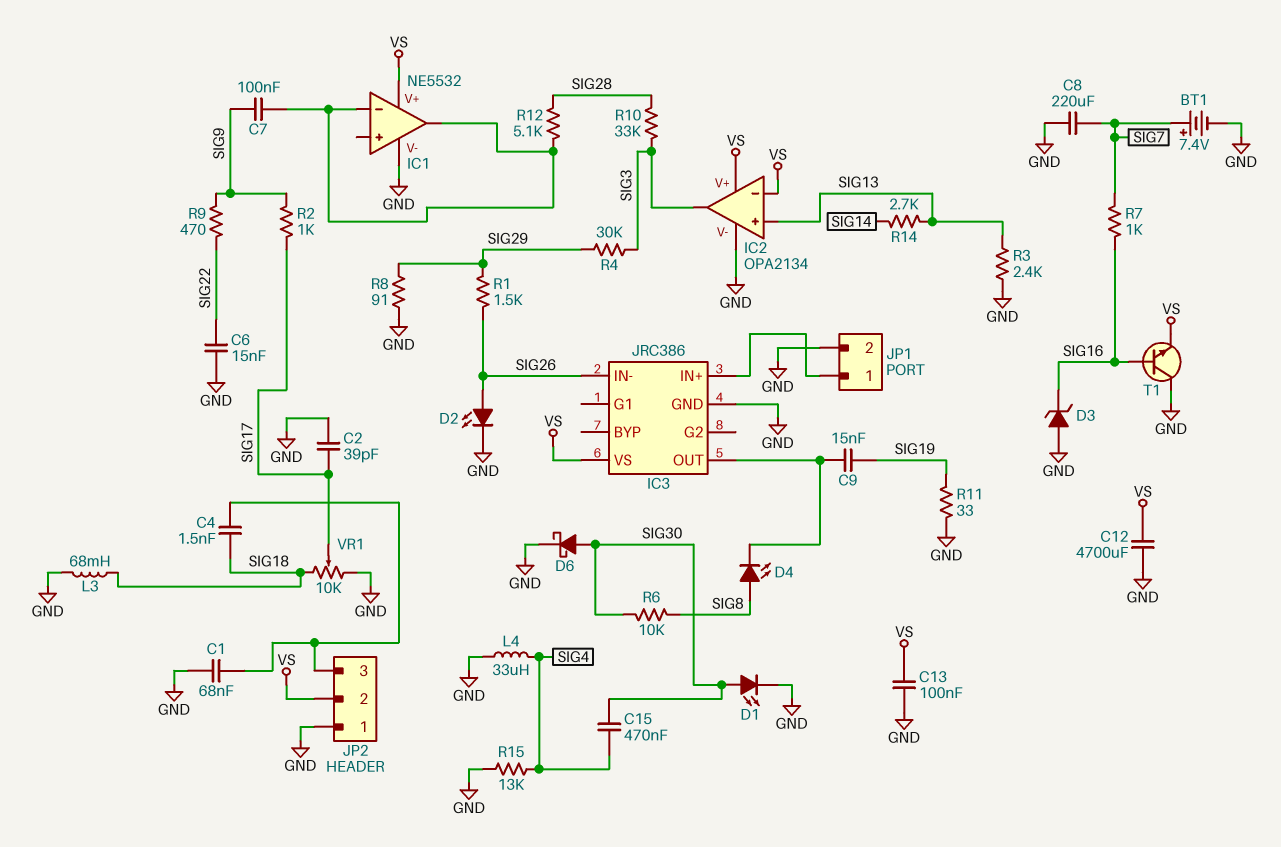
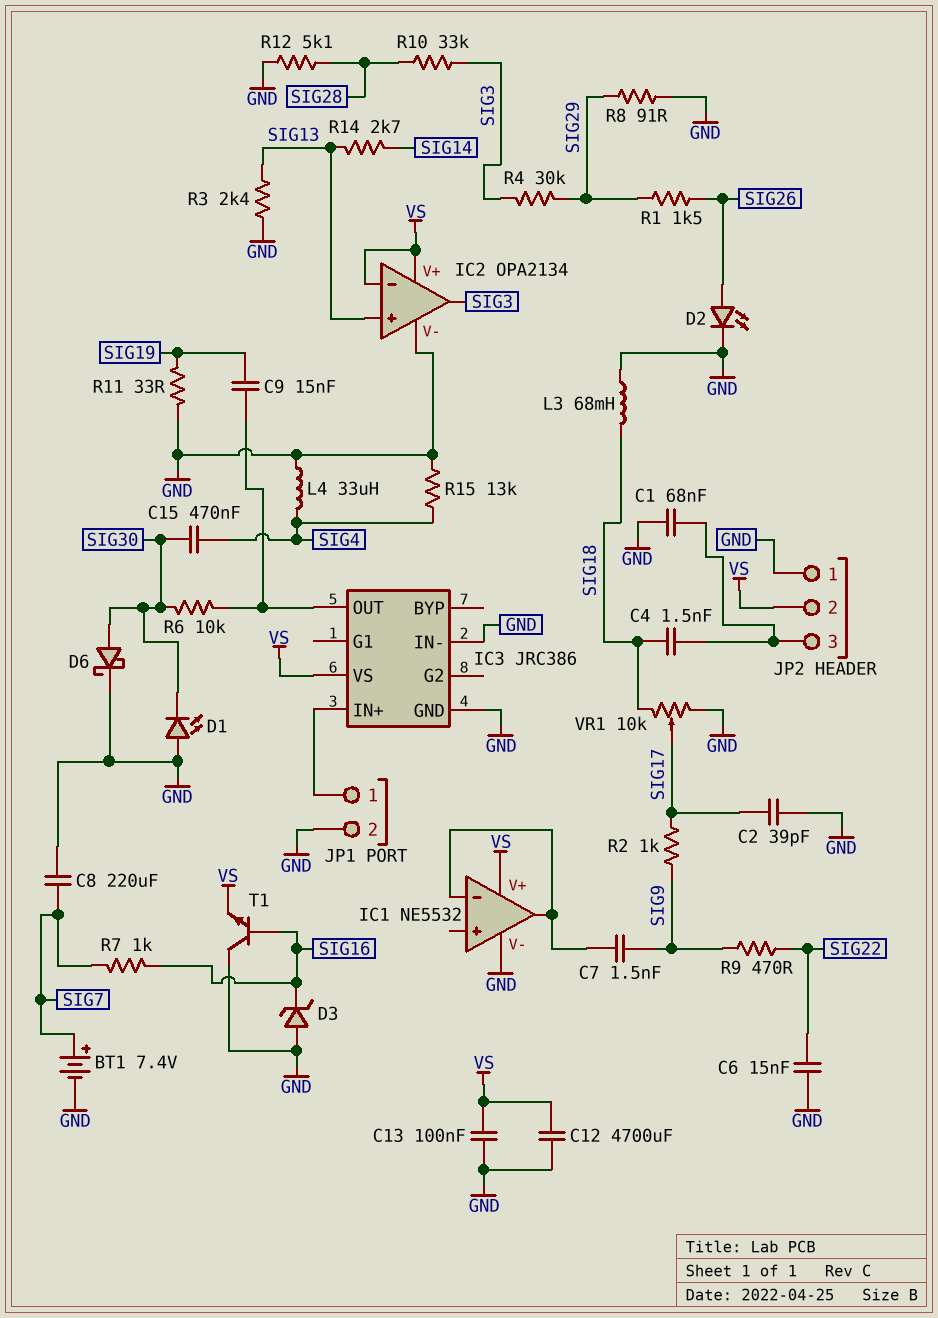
C7: 100nF (IC1/in-, SIG9) -> 1.5nF (IC1/in-, SIG9)
D1: LED (A SIG30, K GND) -> LED (A GND, K SIG30)
D4: LED (A SIG8, K IC3/OUT) -> none
IC3 pin IN-: SIG26 -> GND
R6: 10k (SIG8, SIG30) -> 10k (IC3/OUT, SIG30)
R12: 5.1k (IC1/in-, SIG28) -> 5.1k (GND, SIG28)

